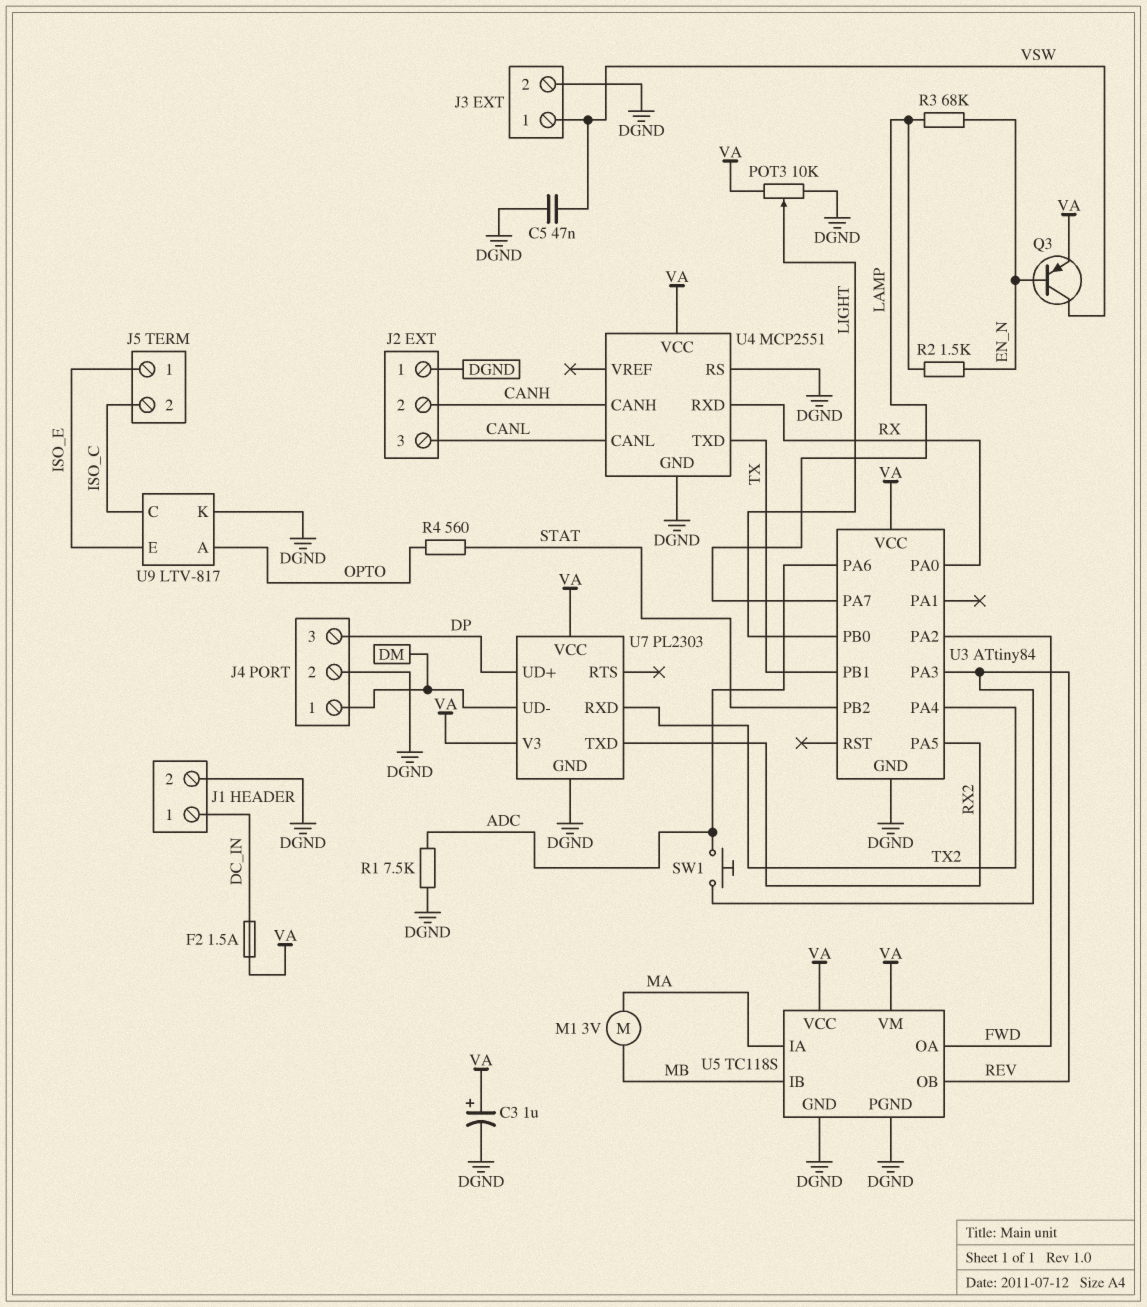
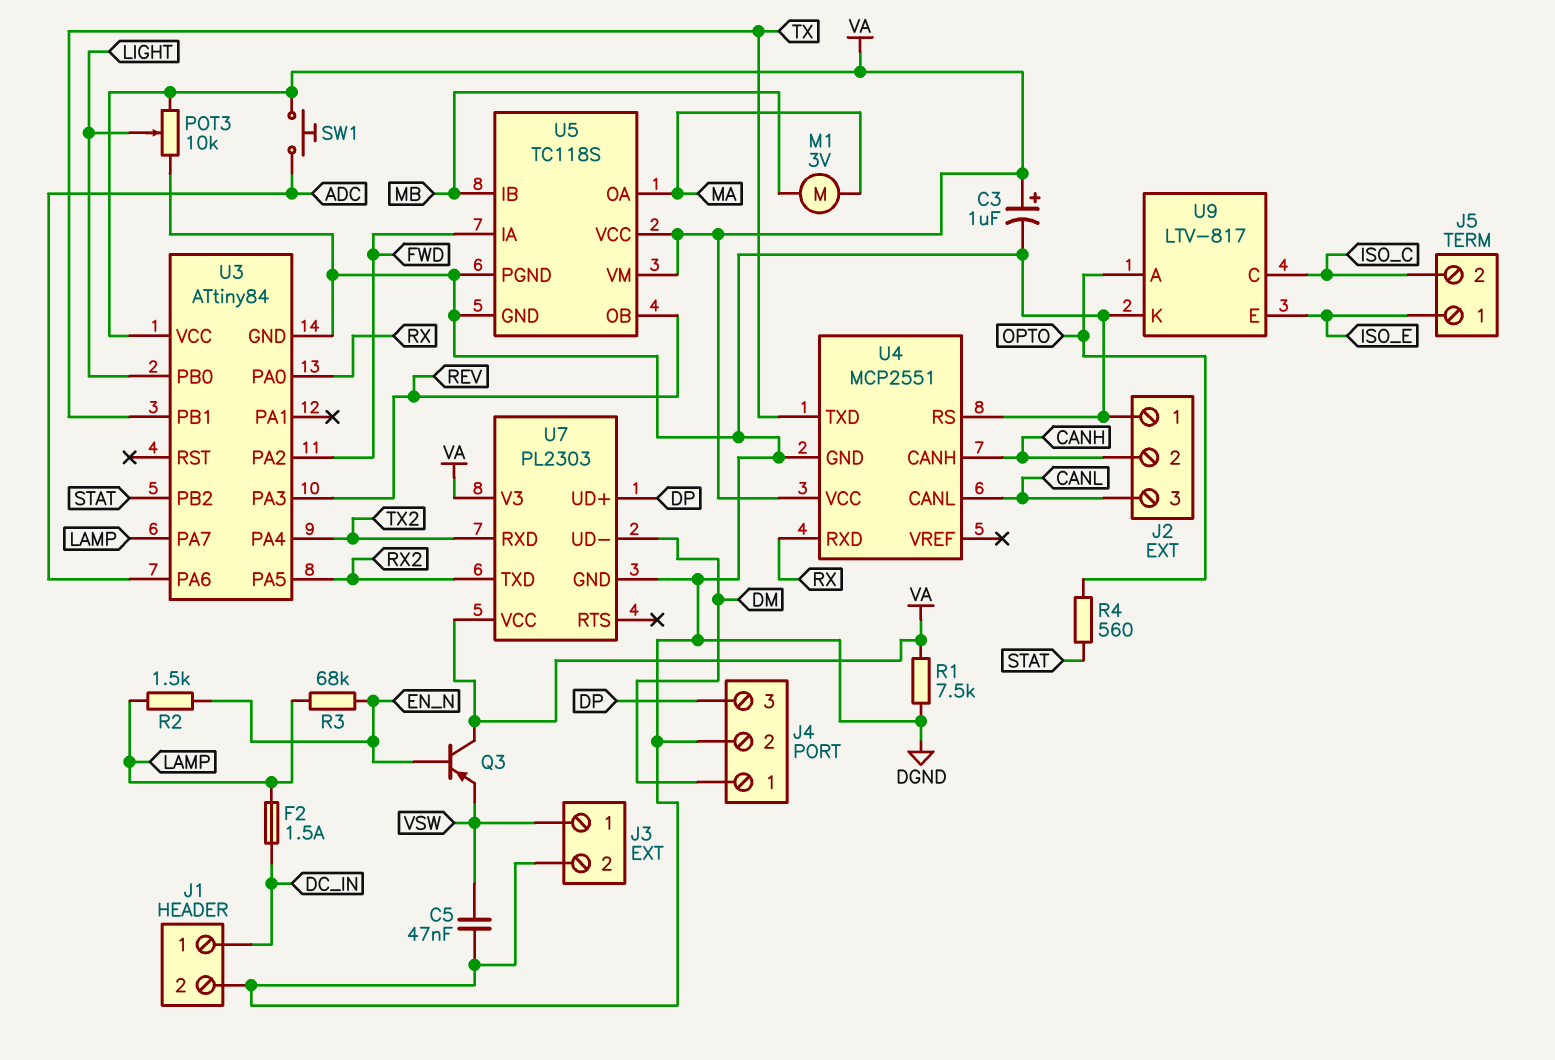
F2: 1.5A (DC_IN, VA) -> 1.5A (DC_IN, LAMP)
Q3: PNP (B EN_N, C VSW, E VA) -> PNP (B EN_N, C VA, E VSW)
R1: 7.5k (ADC, DGND) -> 7.5k (DGND, VA)
SW1: button (ADC, REV) -> button (ADC, VA)
U5 pin IA: MA -> FWD
U5 pin OA: FWD -> MA

